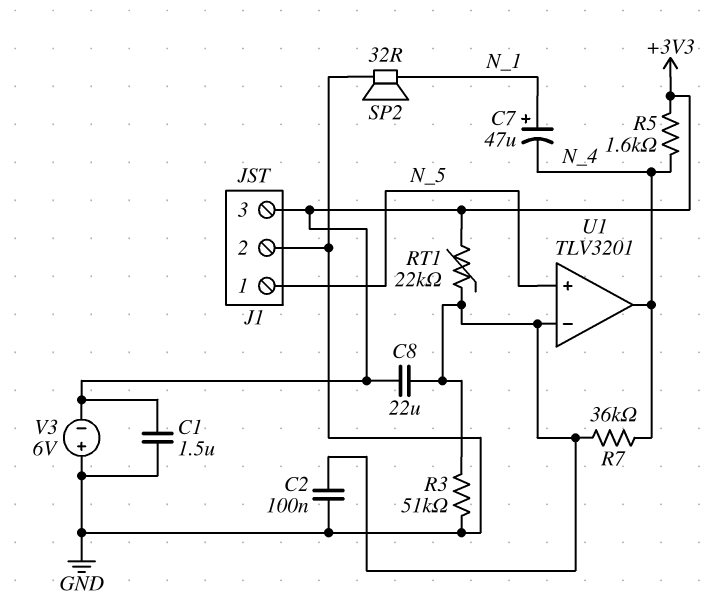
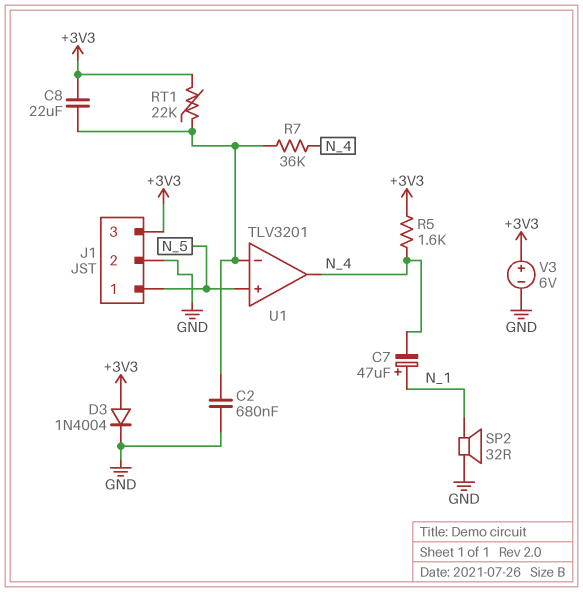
C1: 1.5uF (+3V3, GND) -> none
C2: 100nF (GND, U1/in-) -> 680nF (GND, U1/in-)
D3: none -> diode 1N4004 (A +3V3, K GND)
R3: 51k (GND, U1/in-) -> none
V3: 6V (plus GND, minus +3V3) -> 6V (plus +3V3, minus GND)

